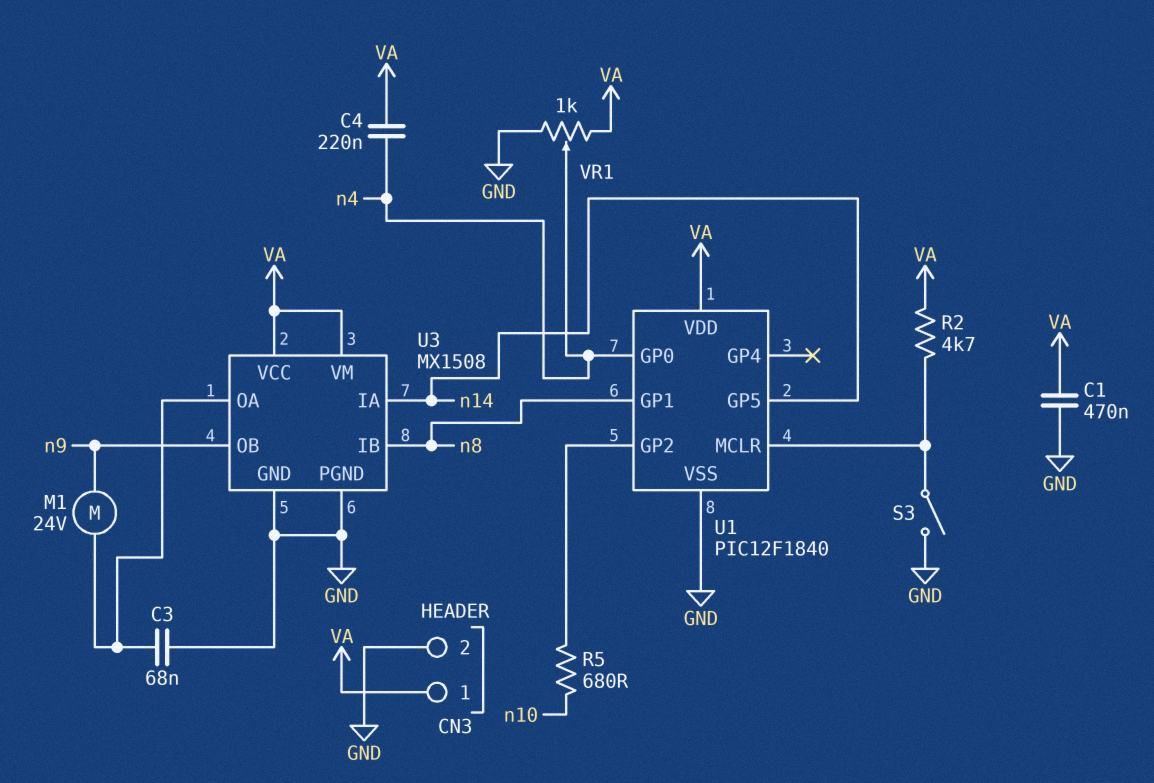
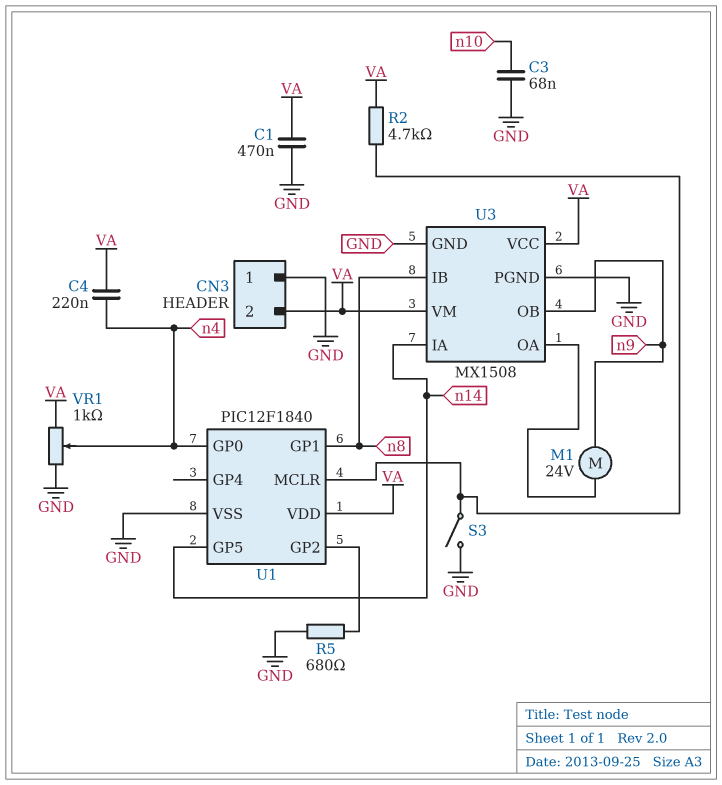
C3: 68nF (GND, U3/OA) -> 68nF (GND, n10)
CN3 pin 1: VA -> GND
CN3 pin 2: GND -> VA
R5: 680 (U1/GP2, n10) -> 680 (GND, U1/GP2)

